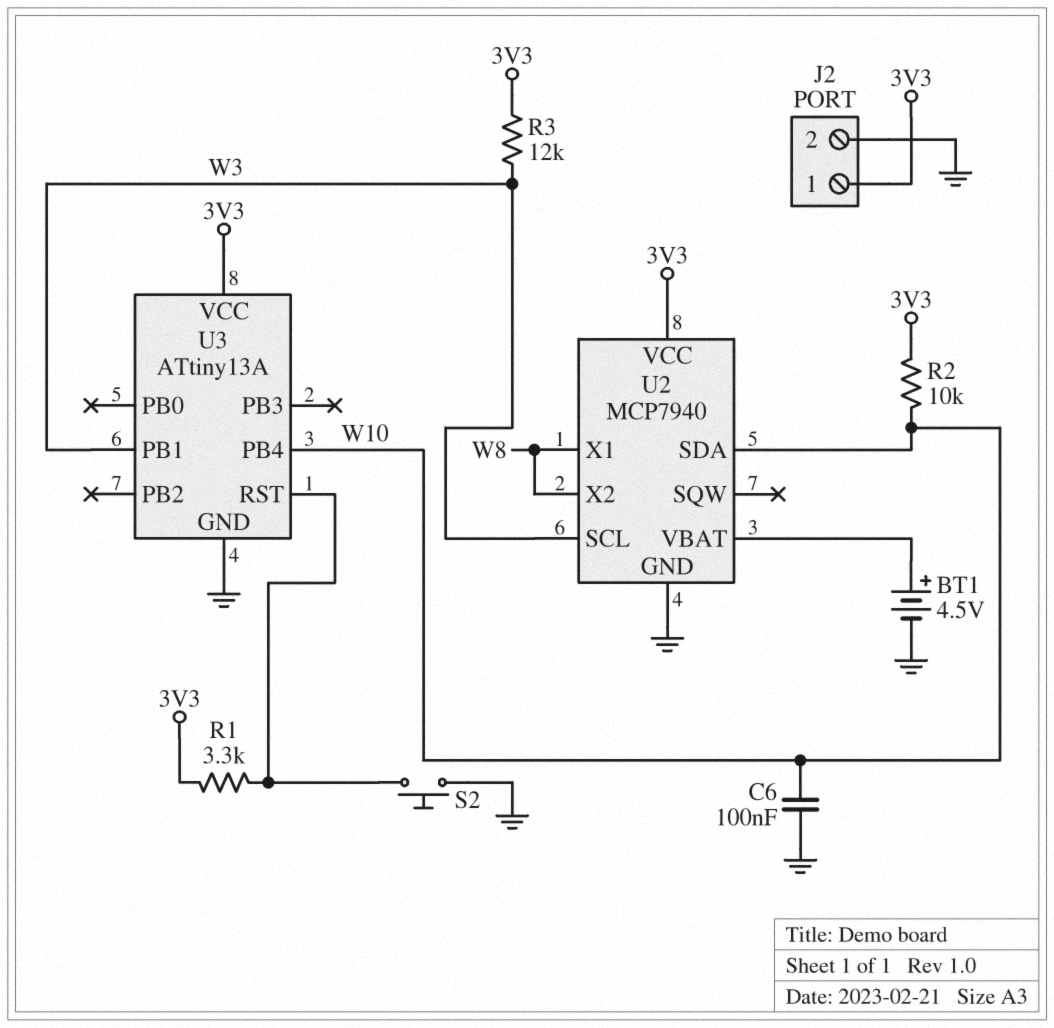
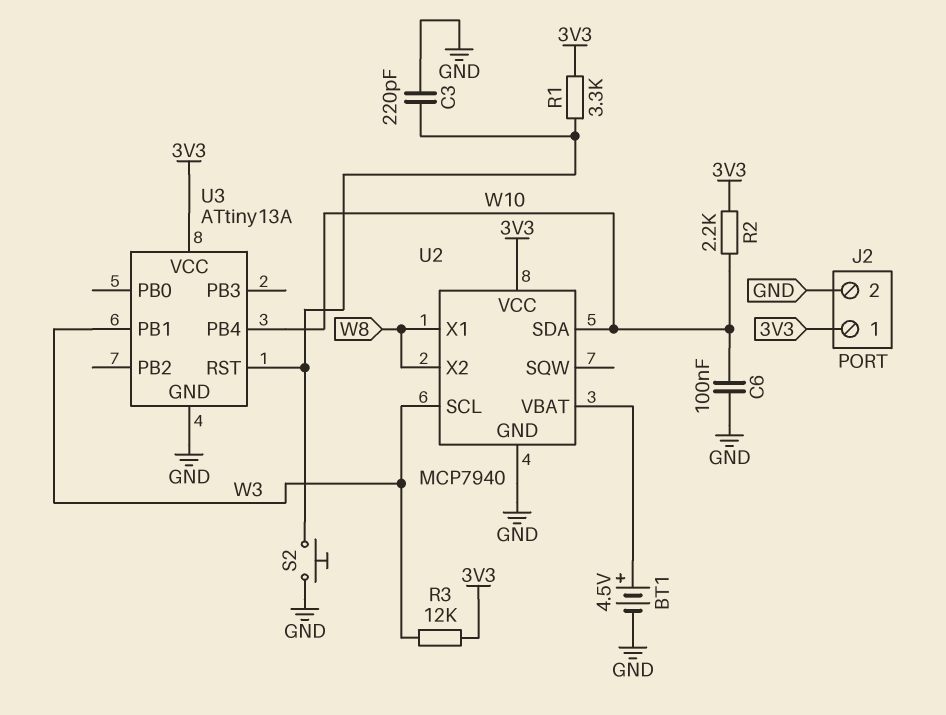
C3: none -> 220pF (GND, U3/RST)
R2: 10k (3V3, W10) -> 2.2k (3V3, W10)

